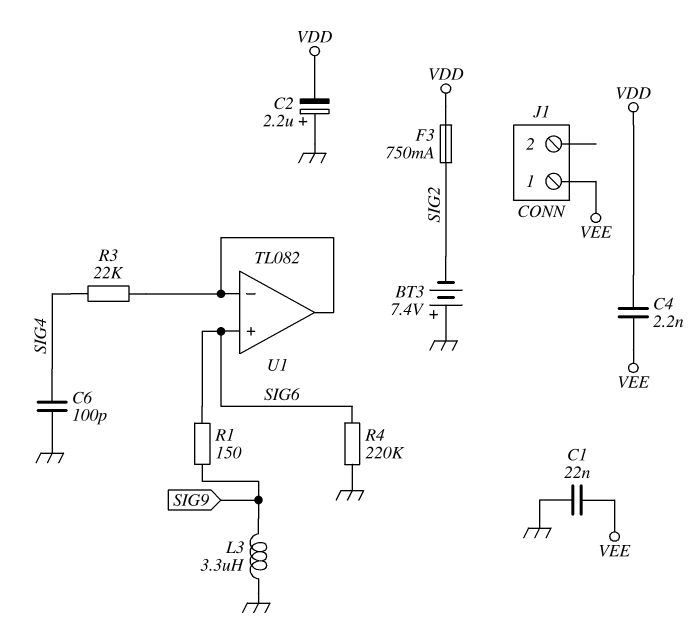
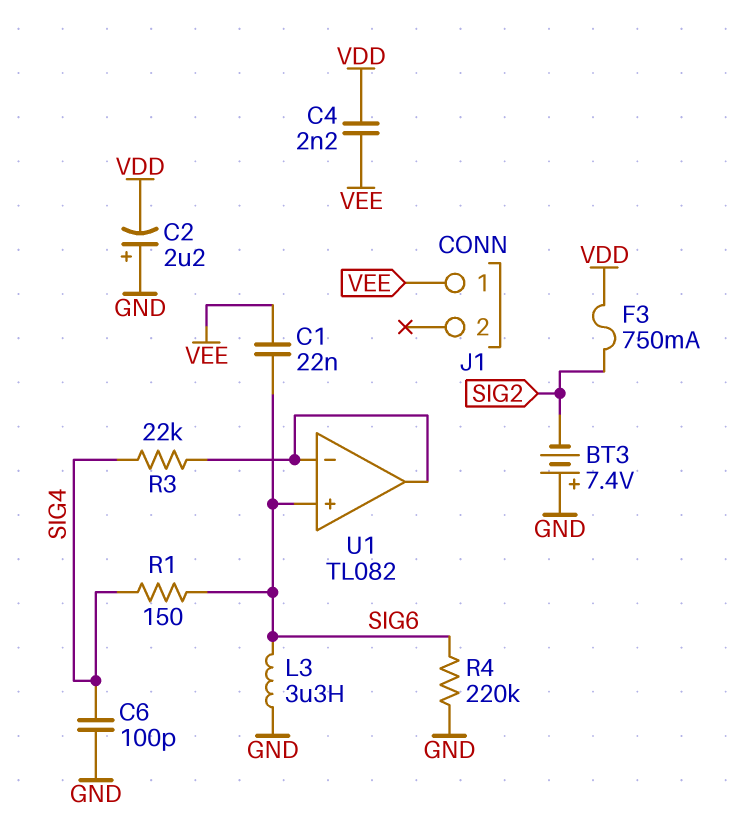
C1: 22nF (GND, VEE) -> 22nF (SIG6, VEE)
L3: 3.3uH (GND, SIG9) -> 3.3uH (GND, SIG6)
R1: 150 (SIG6, SIG9) -> 150 (SIG4, SIG6)

